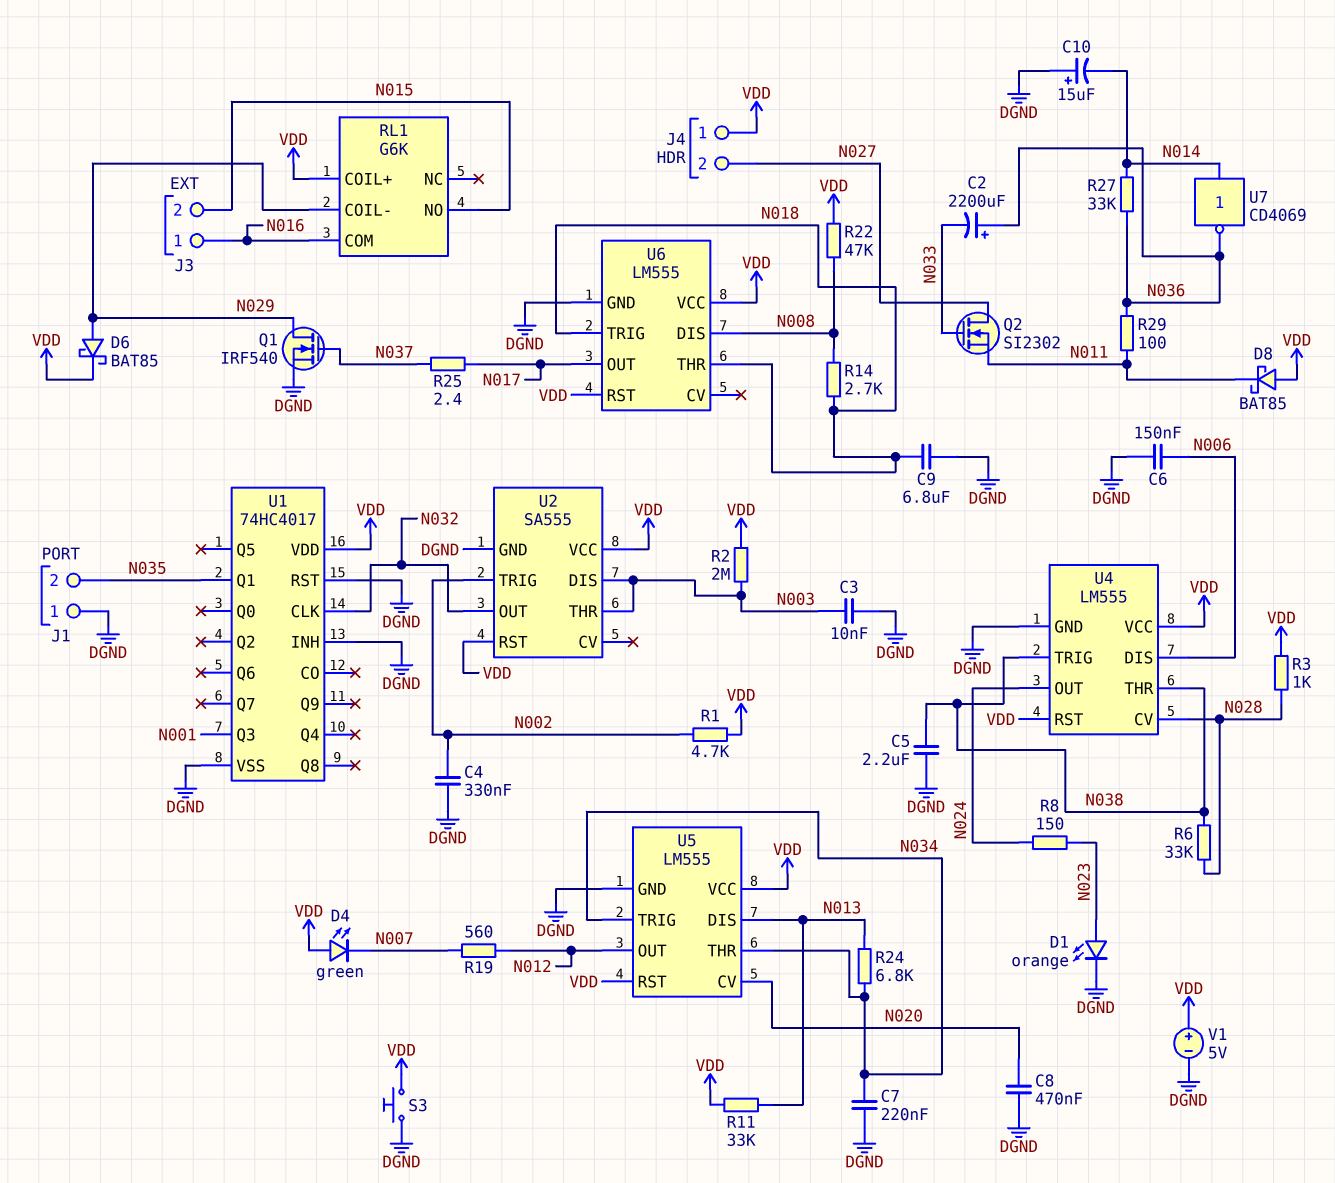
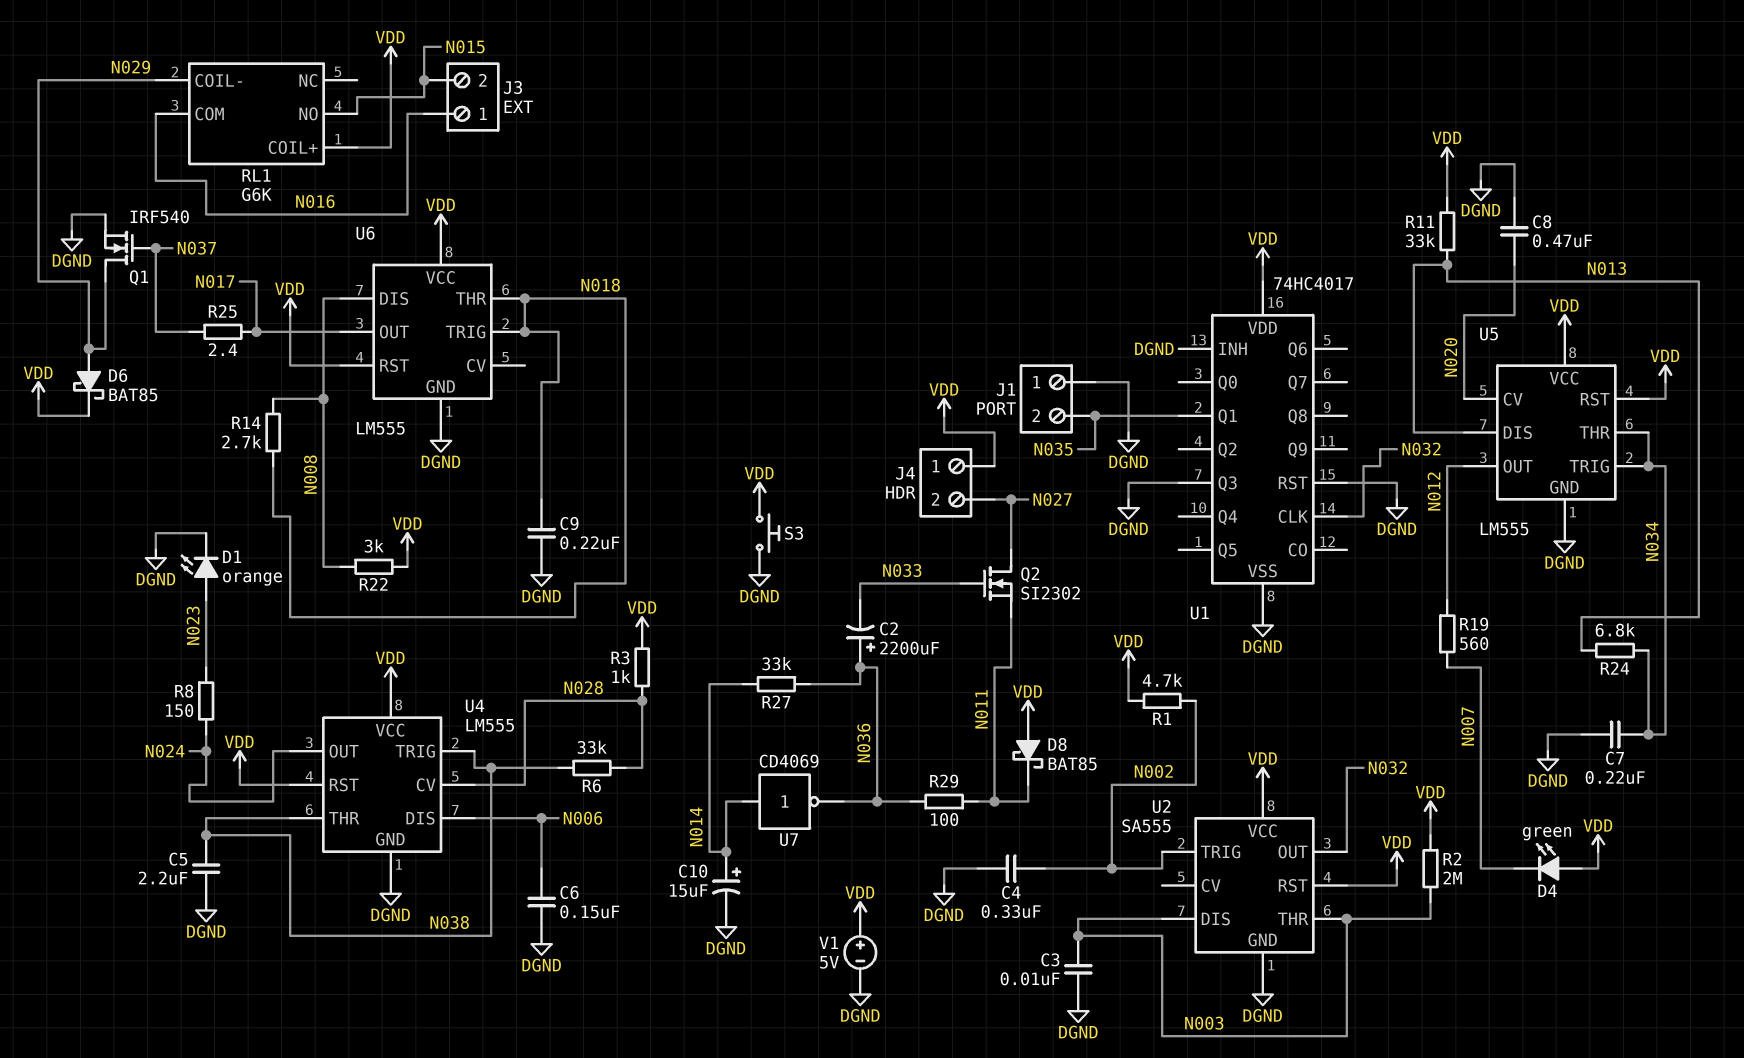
C9: 6.8uF (DGND, N018) -> 220nF (DGND, N018)
C10: 15uF (plus DGND, minus N014) -> 15uF (plus N014, minus DGND)
R22: 47k (N008, VDD) -> 3k (N008, VDD)
U1 pin Q3: N001 -> DGND

